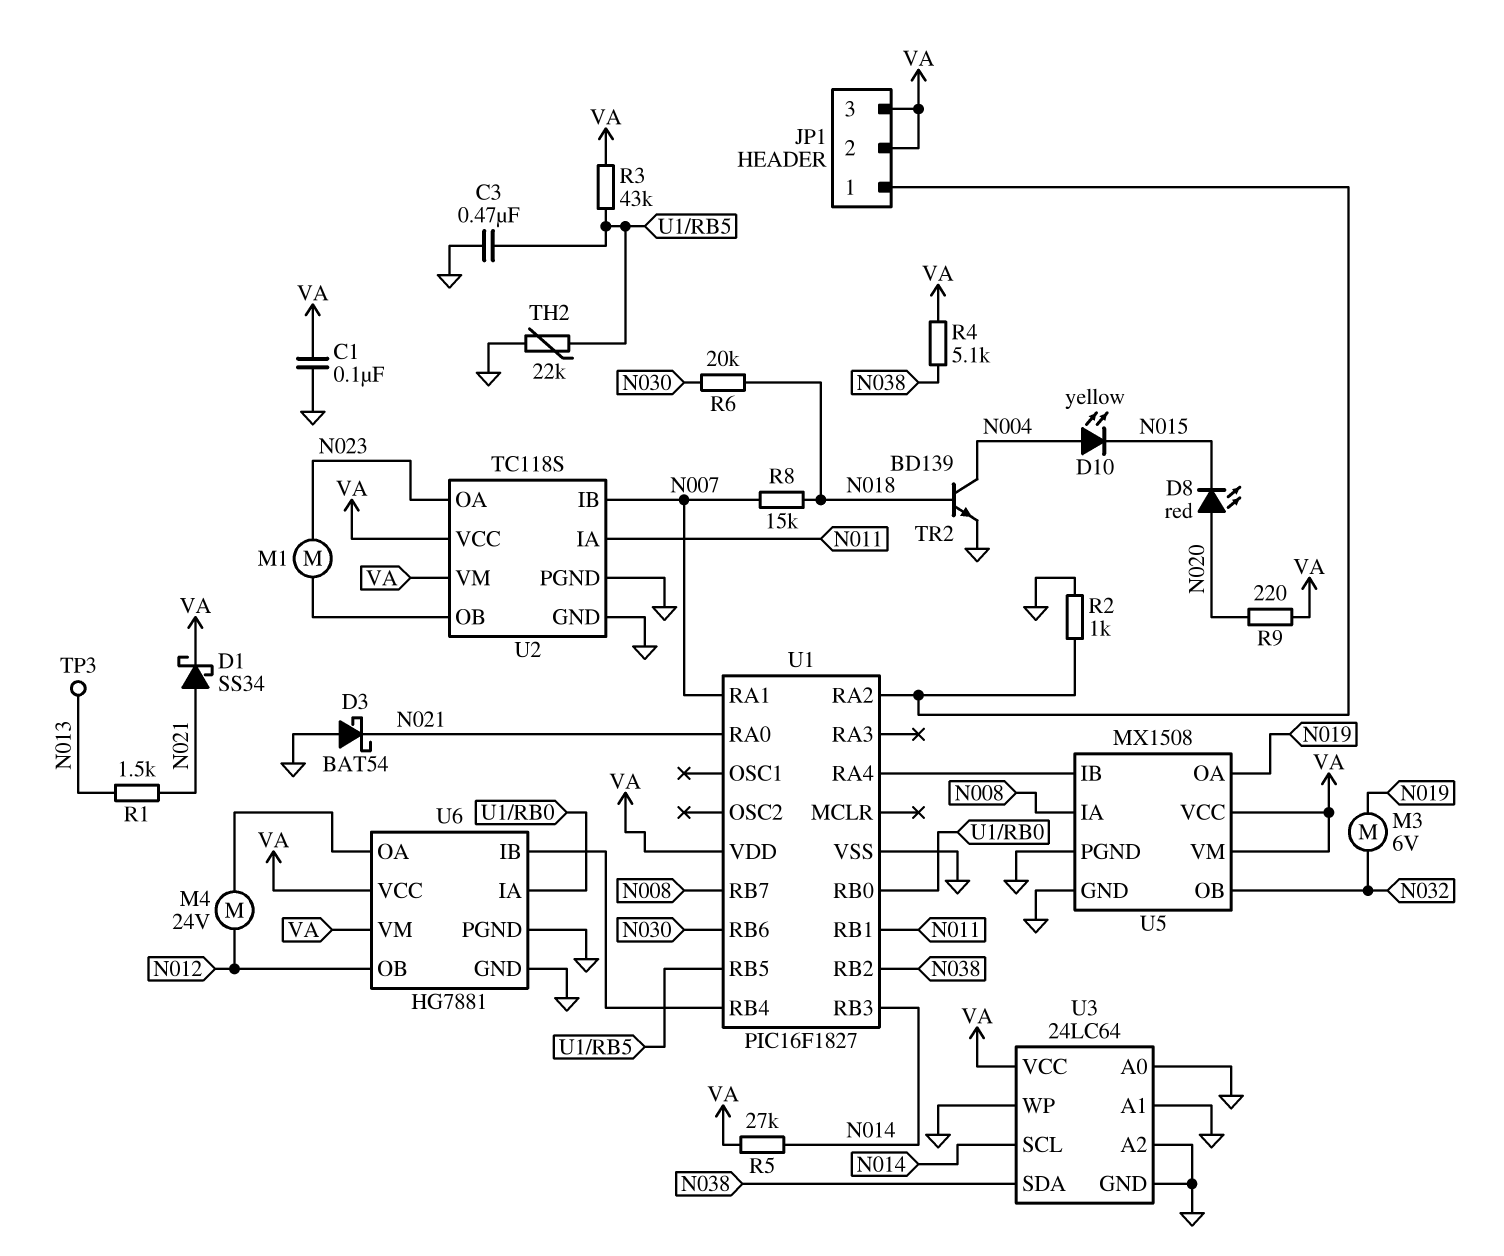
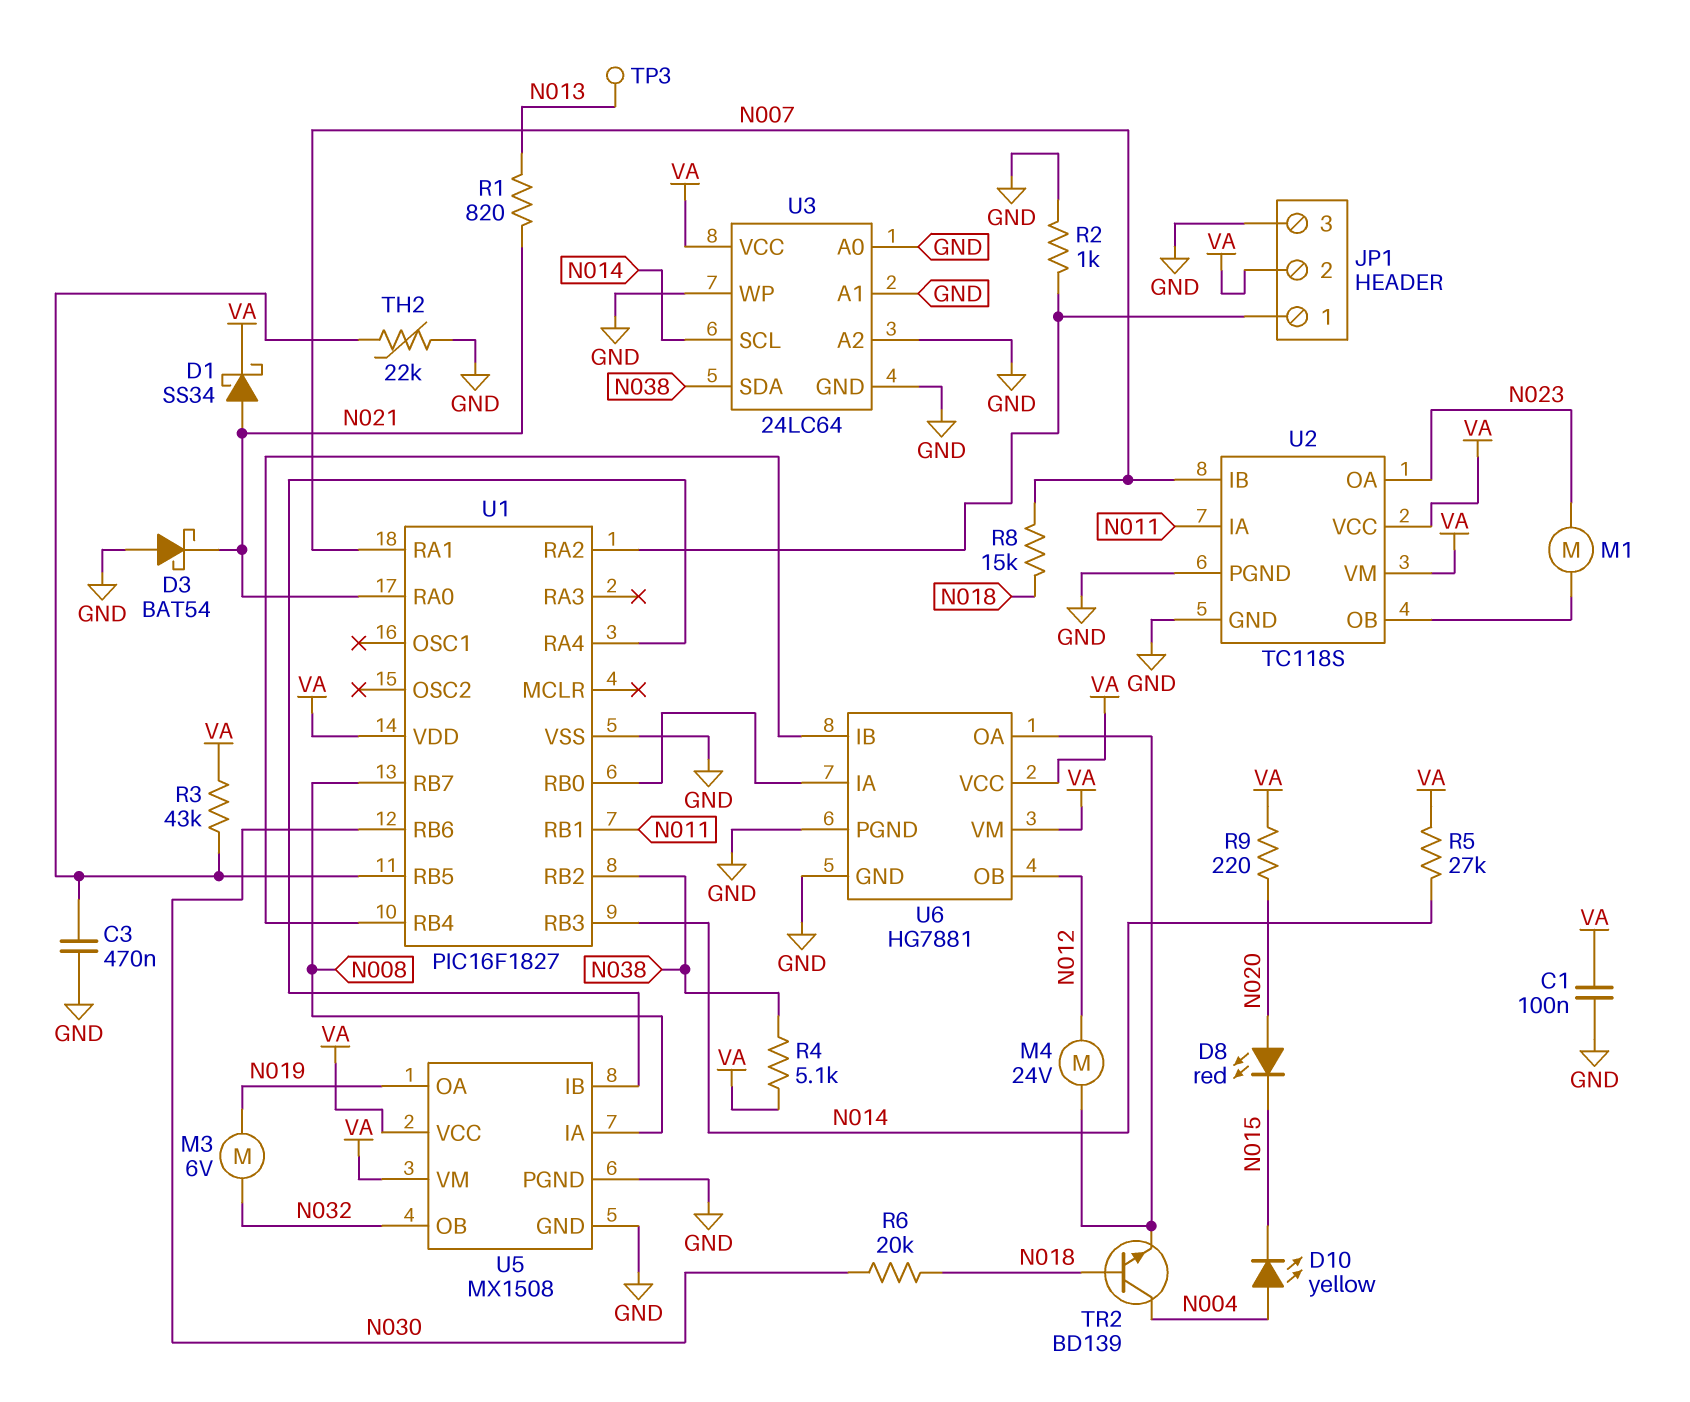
JP1 pin 3: VA -> GND
R1: 1.5k (N013, N021) -> 820 (N013, N021)
TR2: NPN BD139 (B N018, C N004, E GND) -> NPN BD139 (B N018, C N004, E U6/OA)

